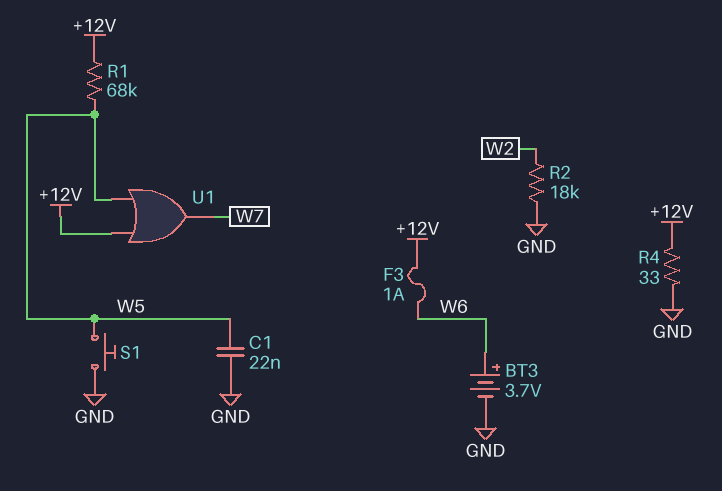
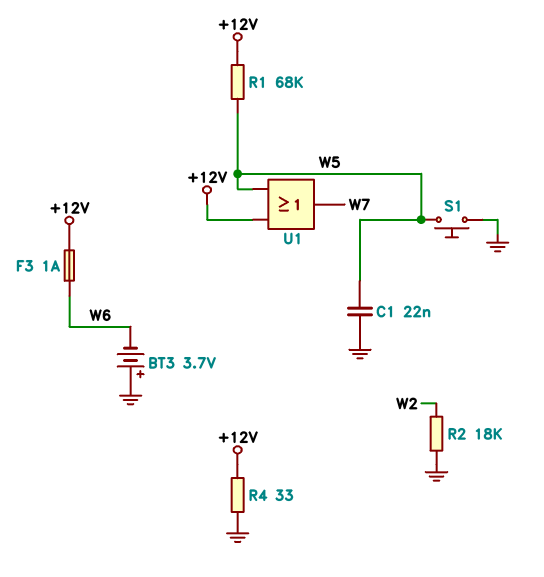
BT3: 3.7V (plus W6, minus GND) -> 3.7V (plus GND, minus W6)

